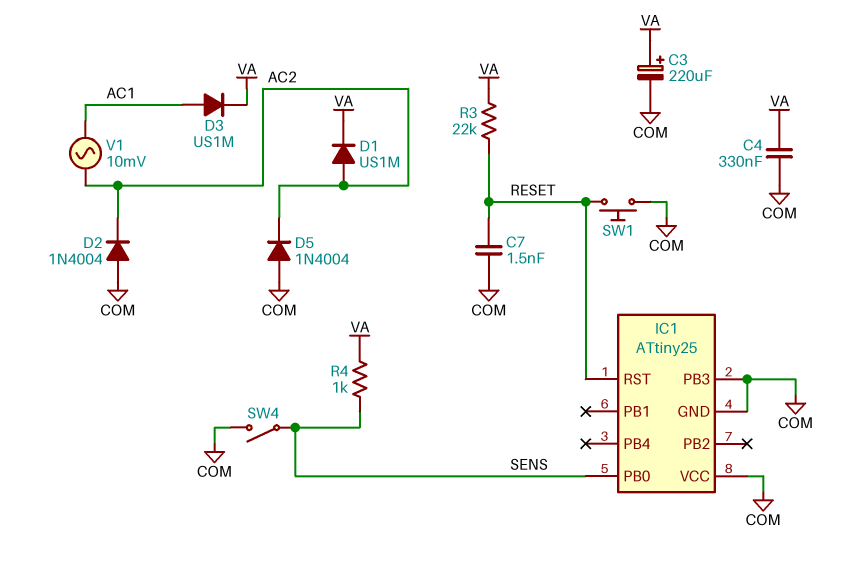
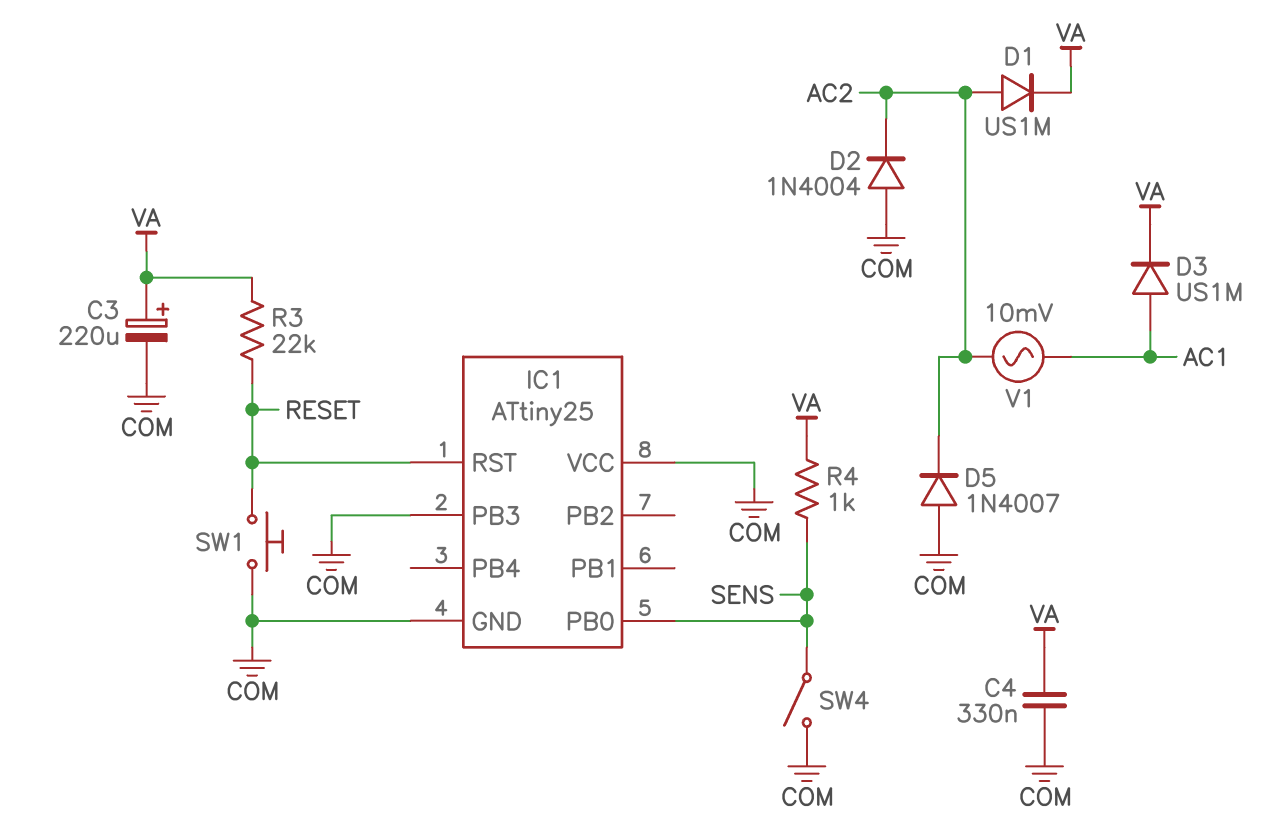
C7: 1.5nF (COM, RESET) -> none
D5: diode 1N4004 (A COM, K AC2) -> diode 1N4007 (A COM, K AC2)

